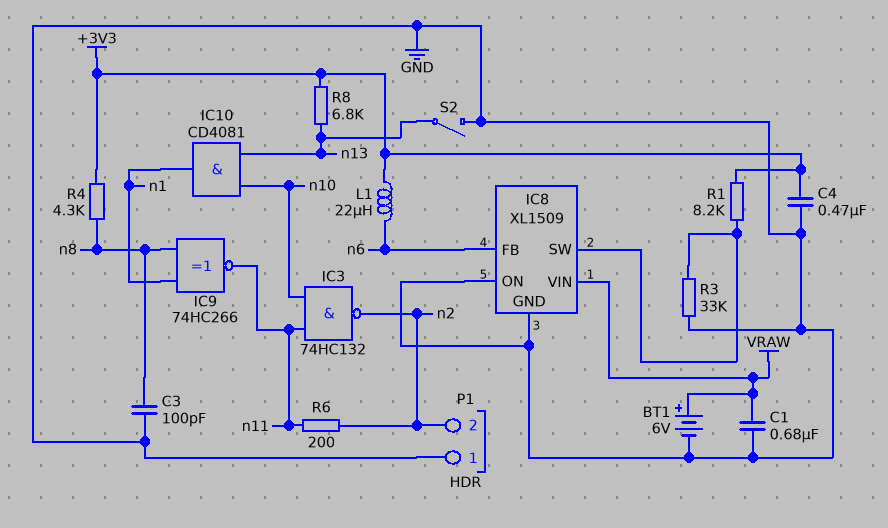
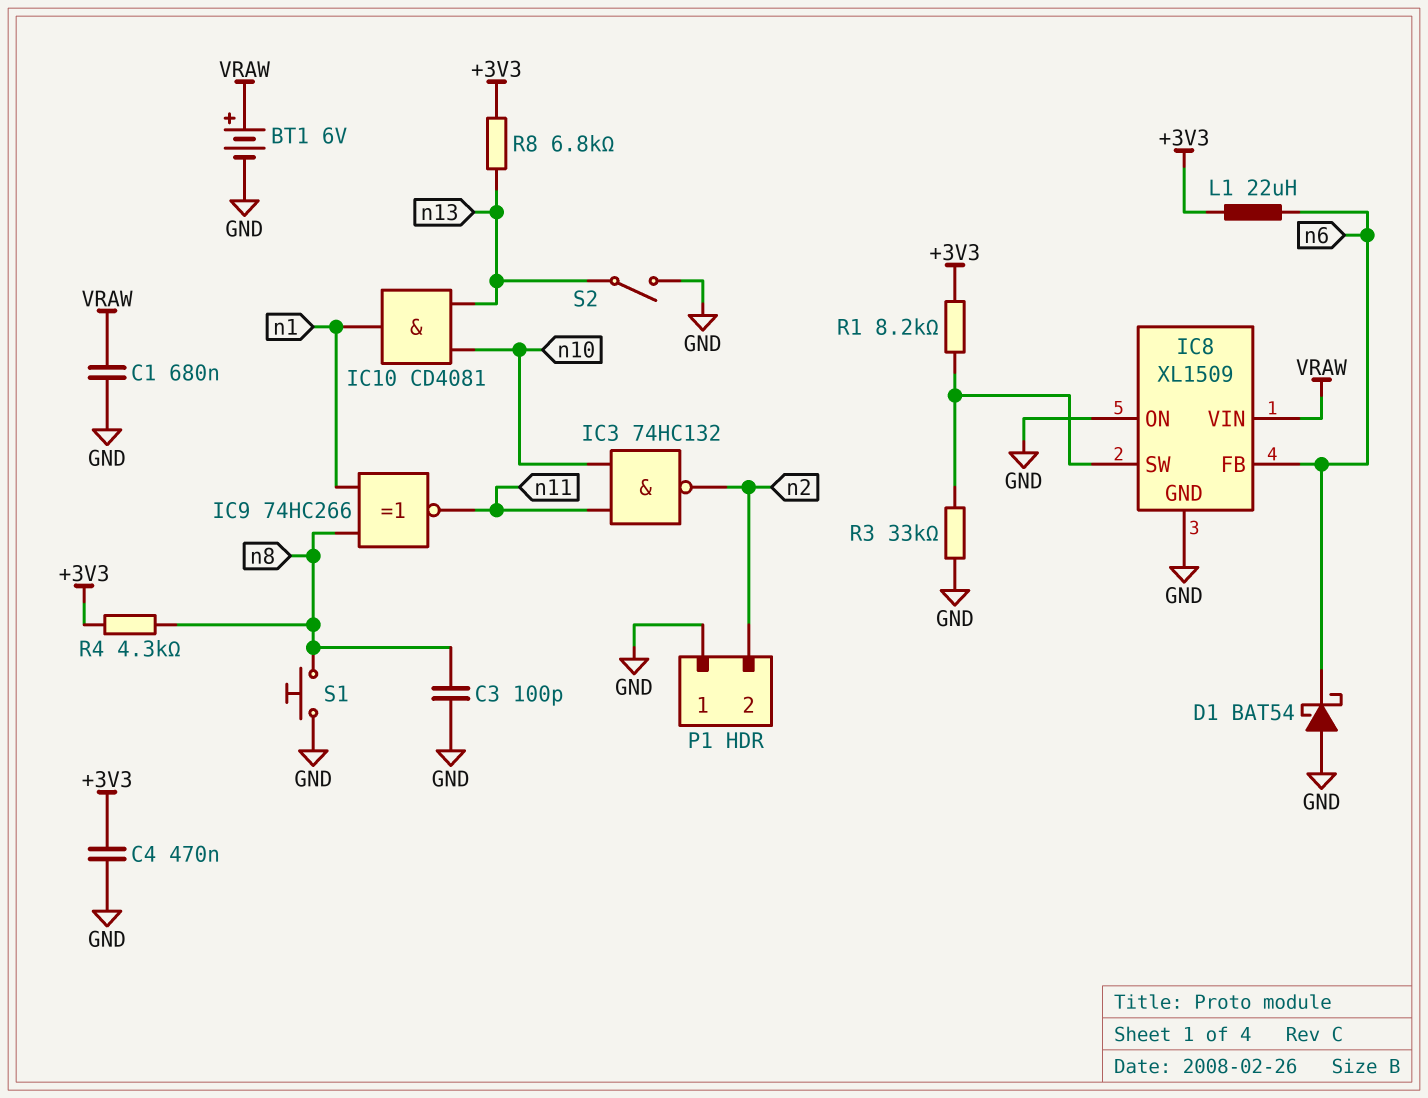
D1: none -> schottky BAT54 (A GND, K n6)
R6: 200 (n2, n11) -> none
S1: none -> button (GND, n8)

